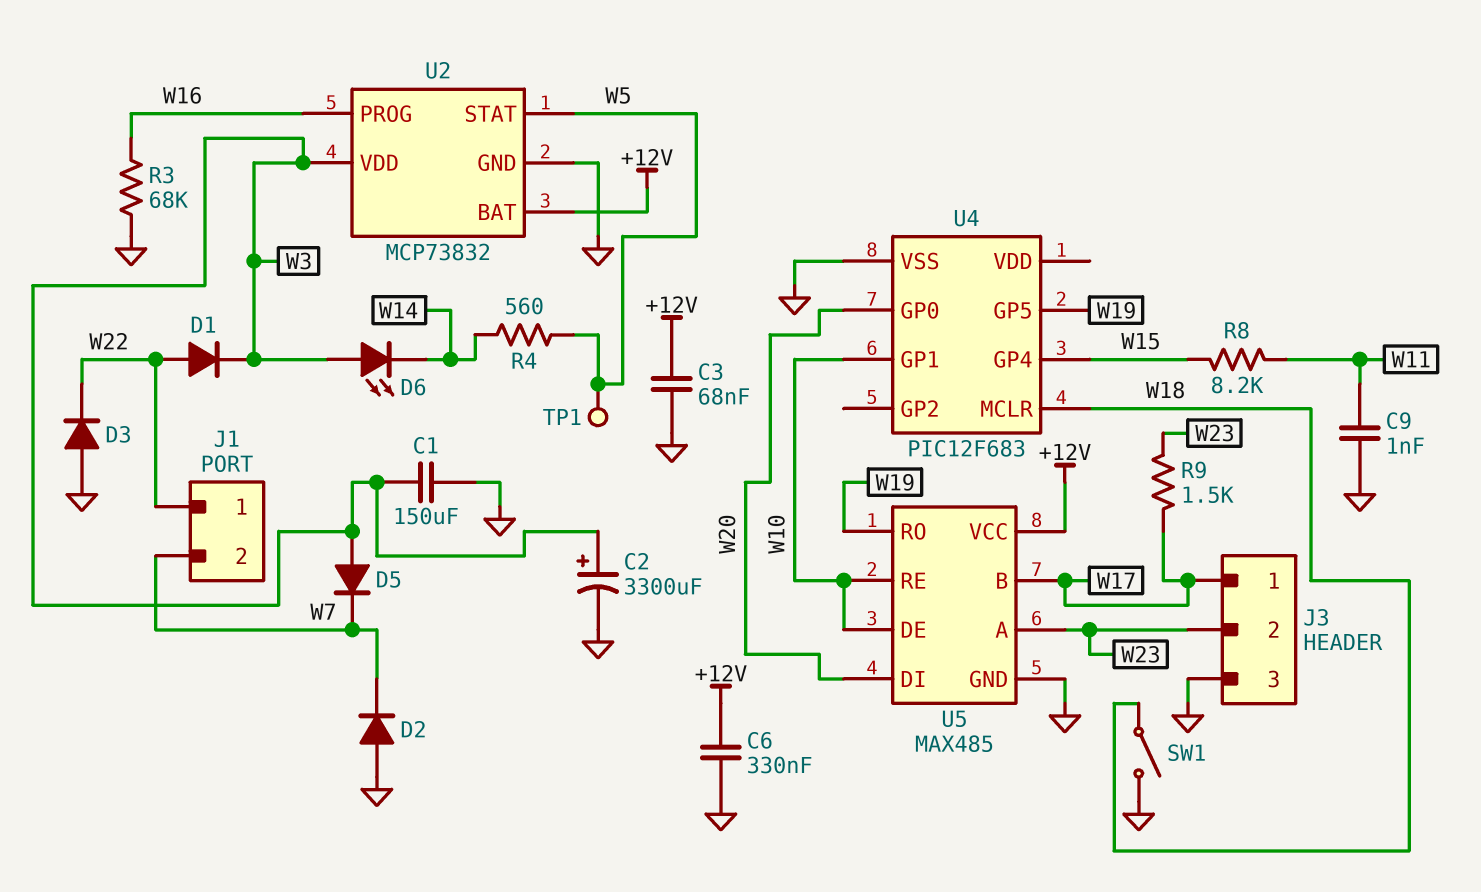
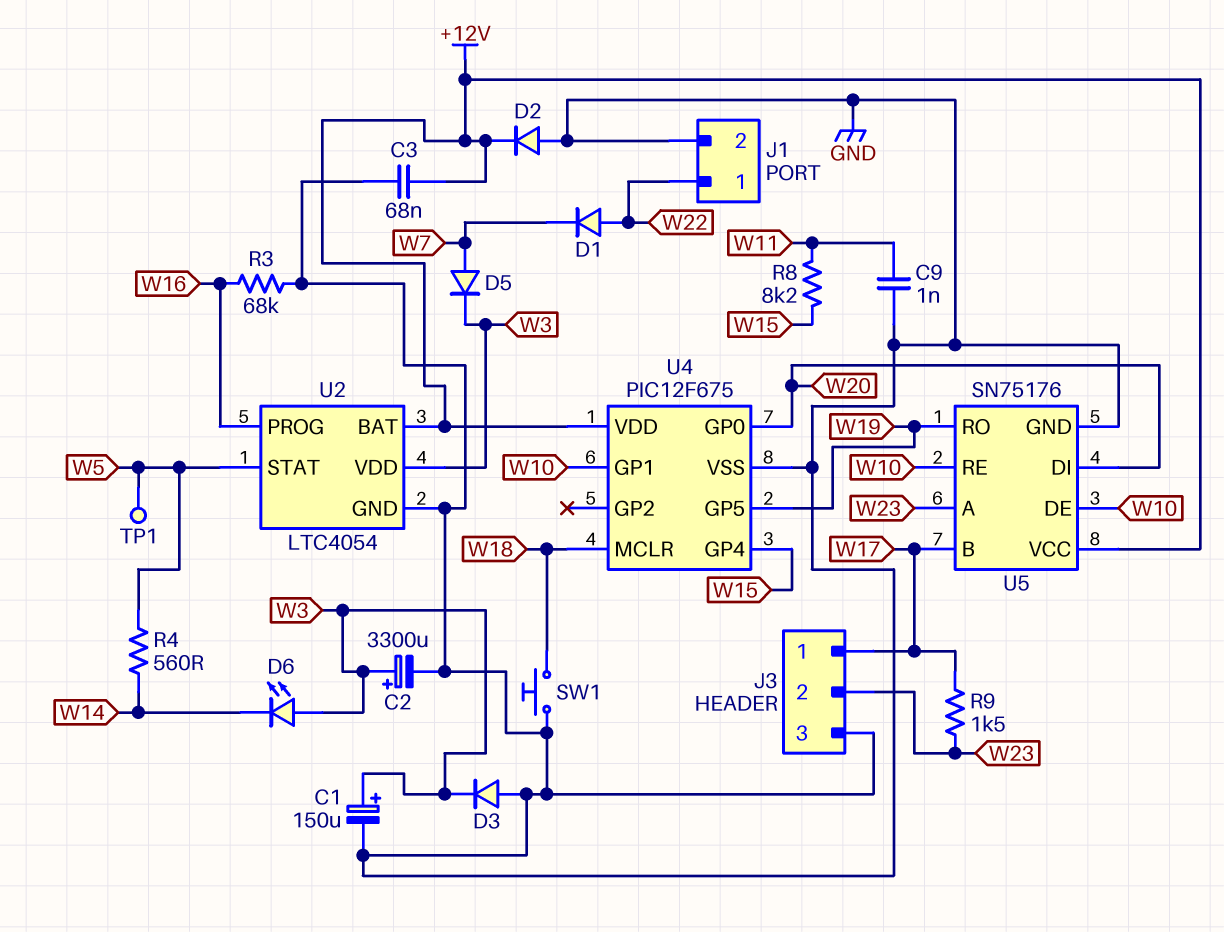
C1: 150uF (GND, W3) -> 150uF (plus W3, minus GND)
C6: 330nF (+12V, GND) -> none
D1: diode (A W22, K W3) -> diode (A W22, K W7)
D2: diode (A GND, K W7) -> diode (A GND, K +12V)
D3: diode (A GND, K W22) -> diode (A GND, K W3)
D5: diode (A W3, K W7) -> diode (A W7, K W3)
J1 pin 2: W7 -> GND
SW1: switch (GND, W18) -> button (GND, W18)
U2: MCP73832 -> LTC4054
U4: PIC12F683 -> PIC12F675
U4 pin VDD: none -> +12V
U5: MAX485 -> SN75176

